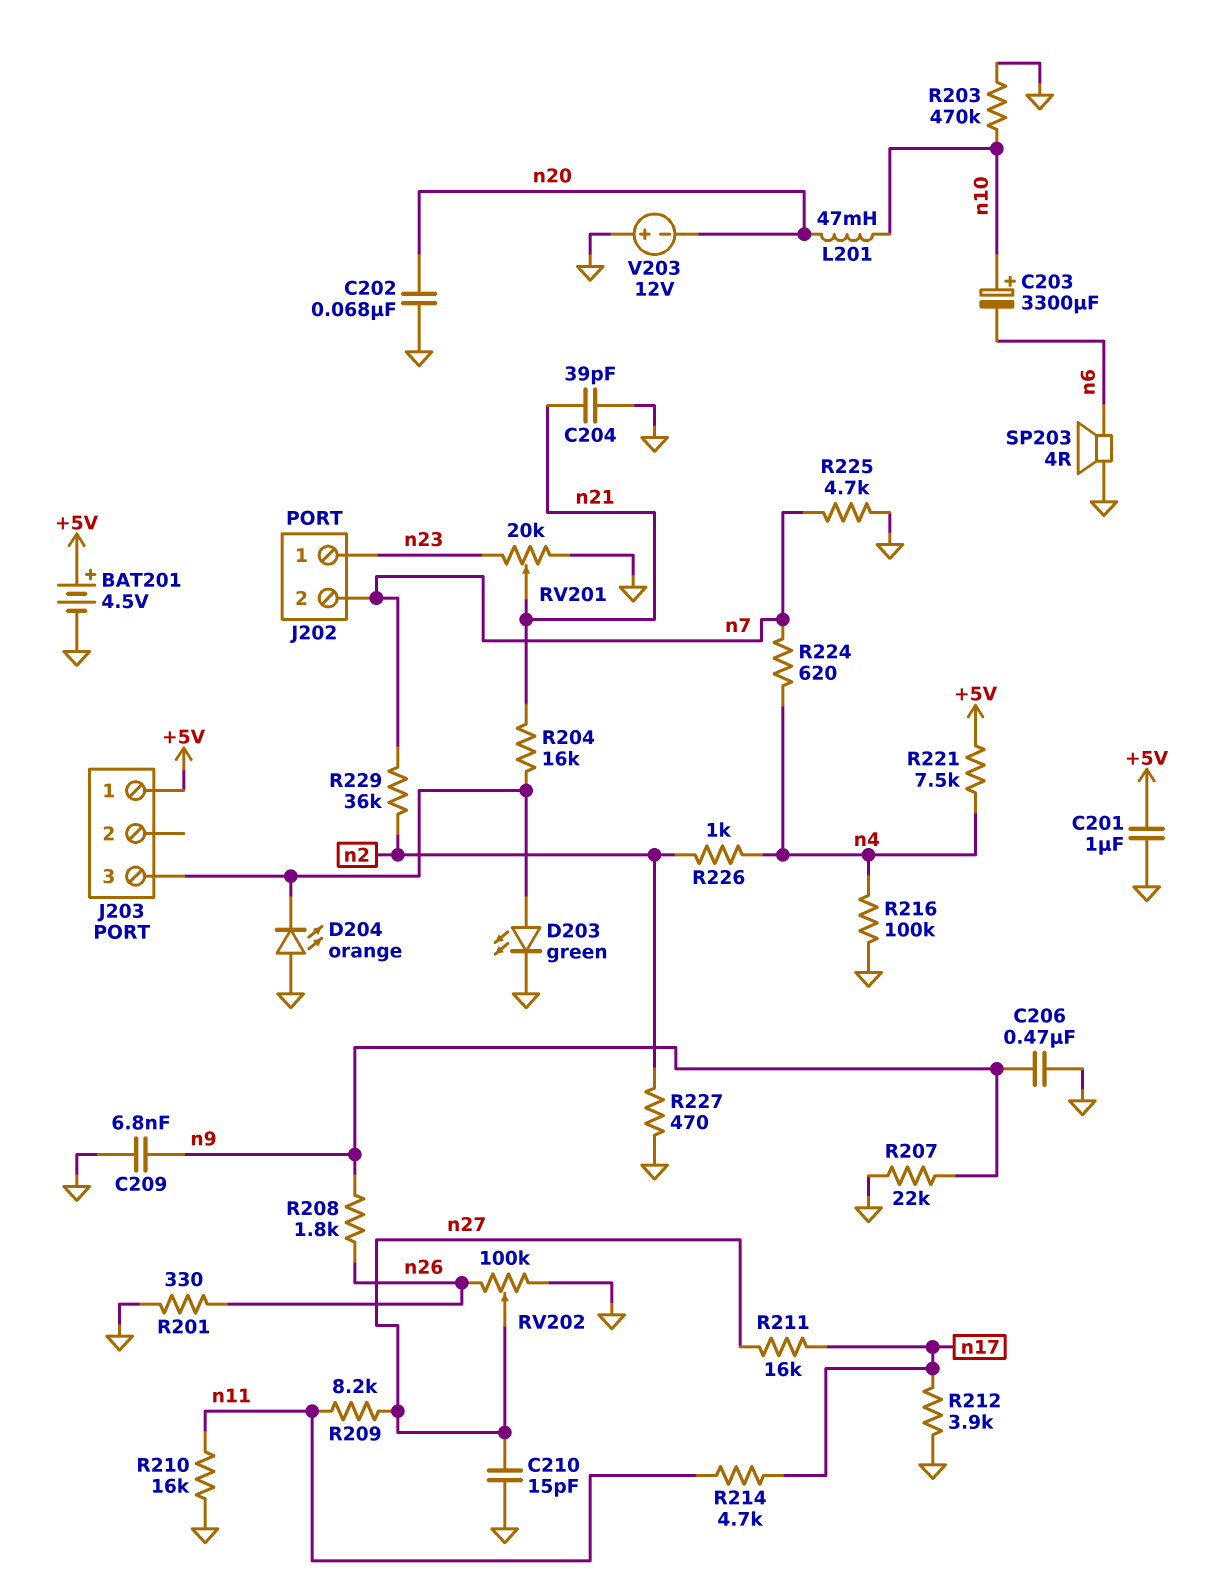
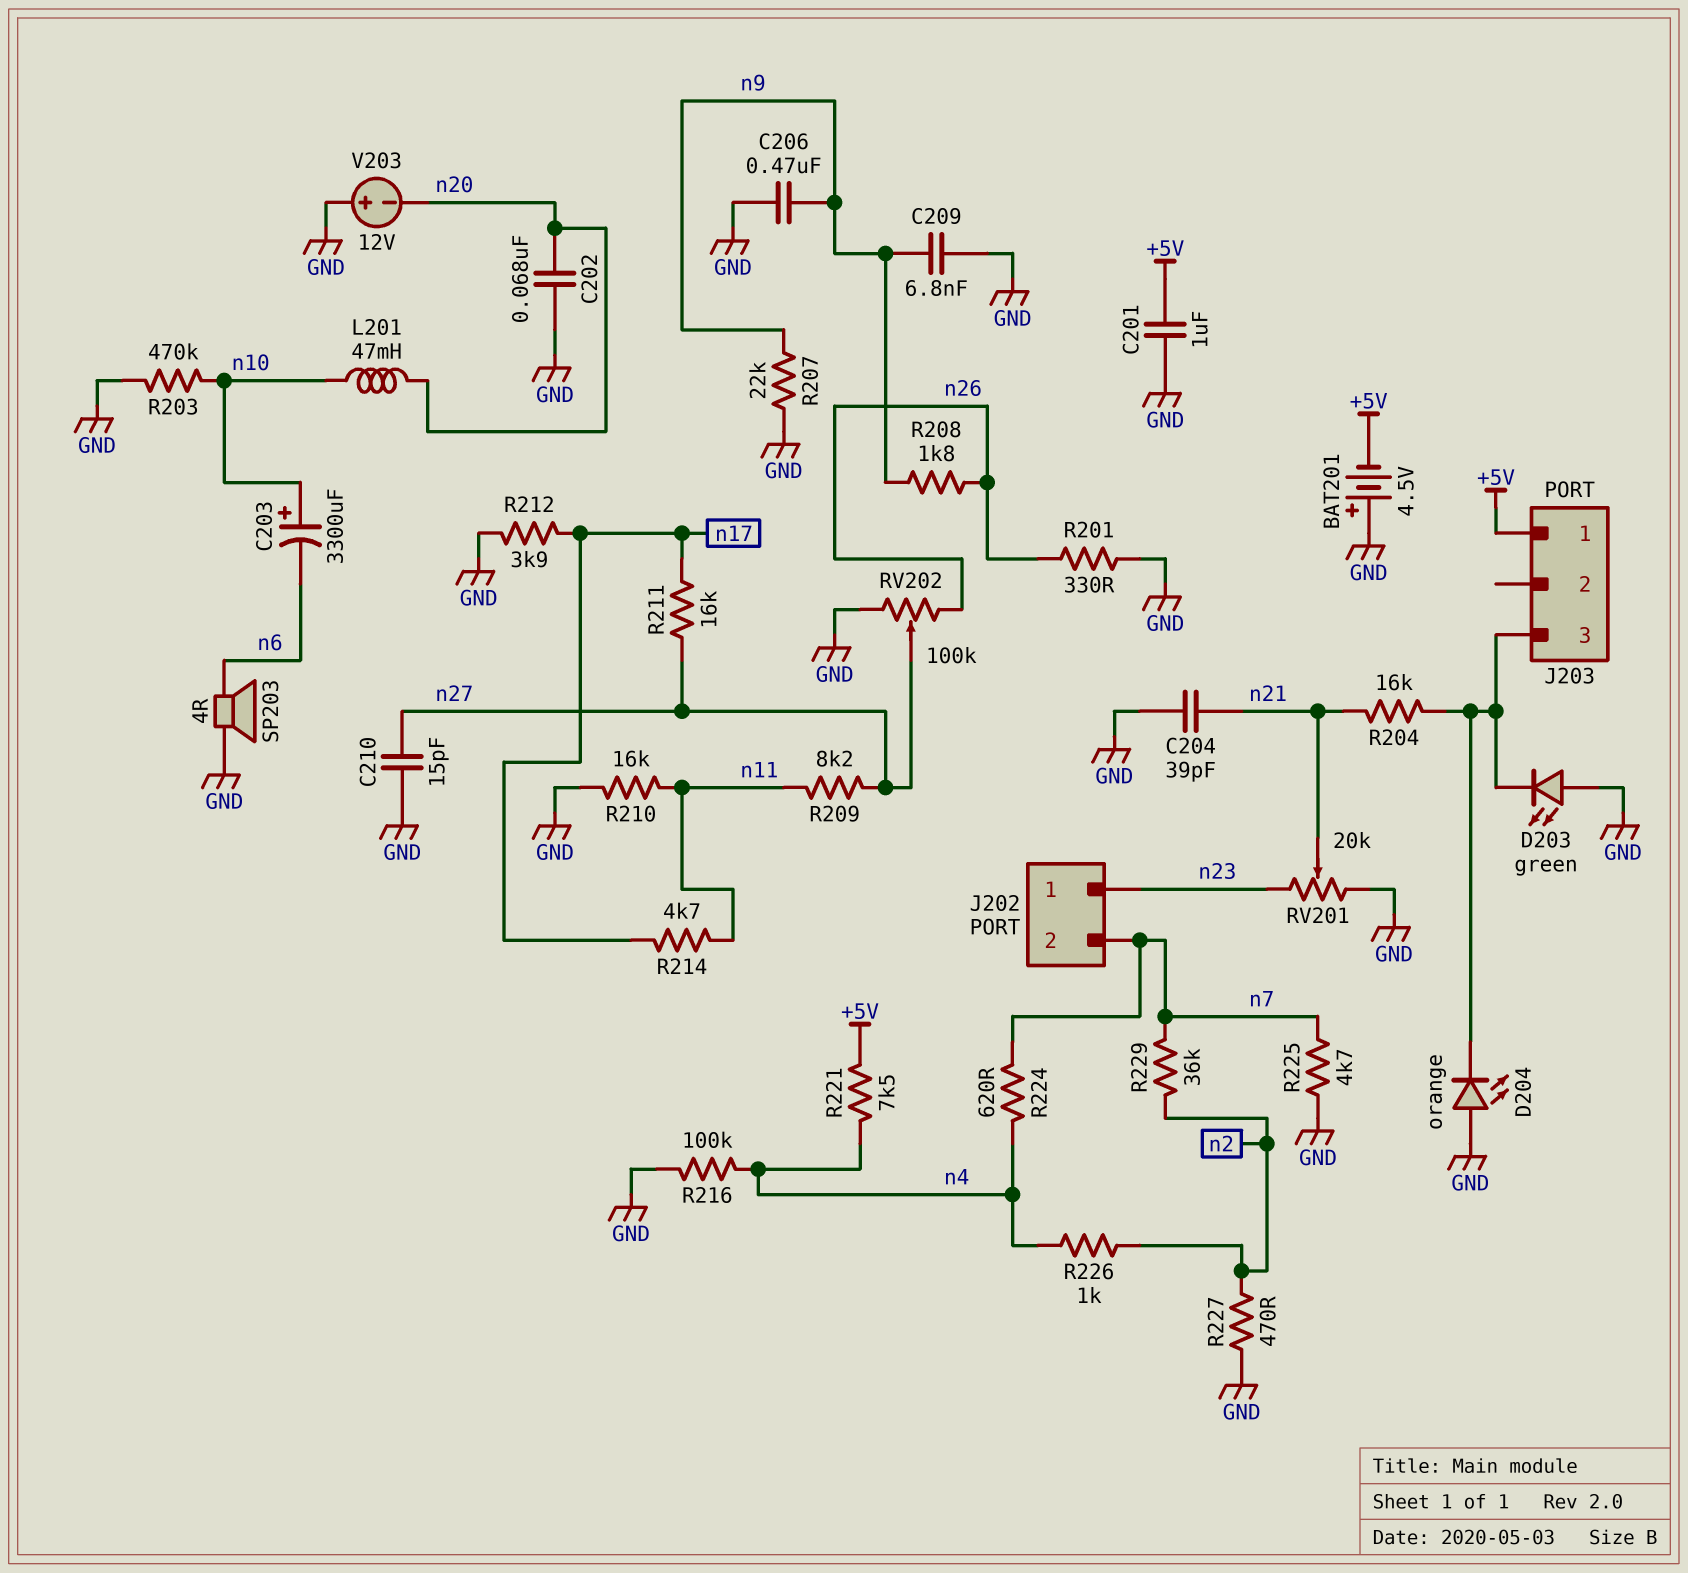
BAT201: 4.5V (plus +5V, minus GND) -> 4.5V (plus GND, minus +5V)
D203: LED green (A J203/3, K GND) -> LED green (A GND, K J203/3)

